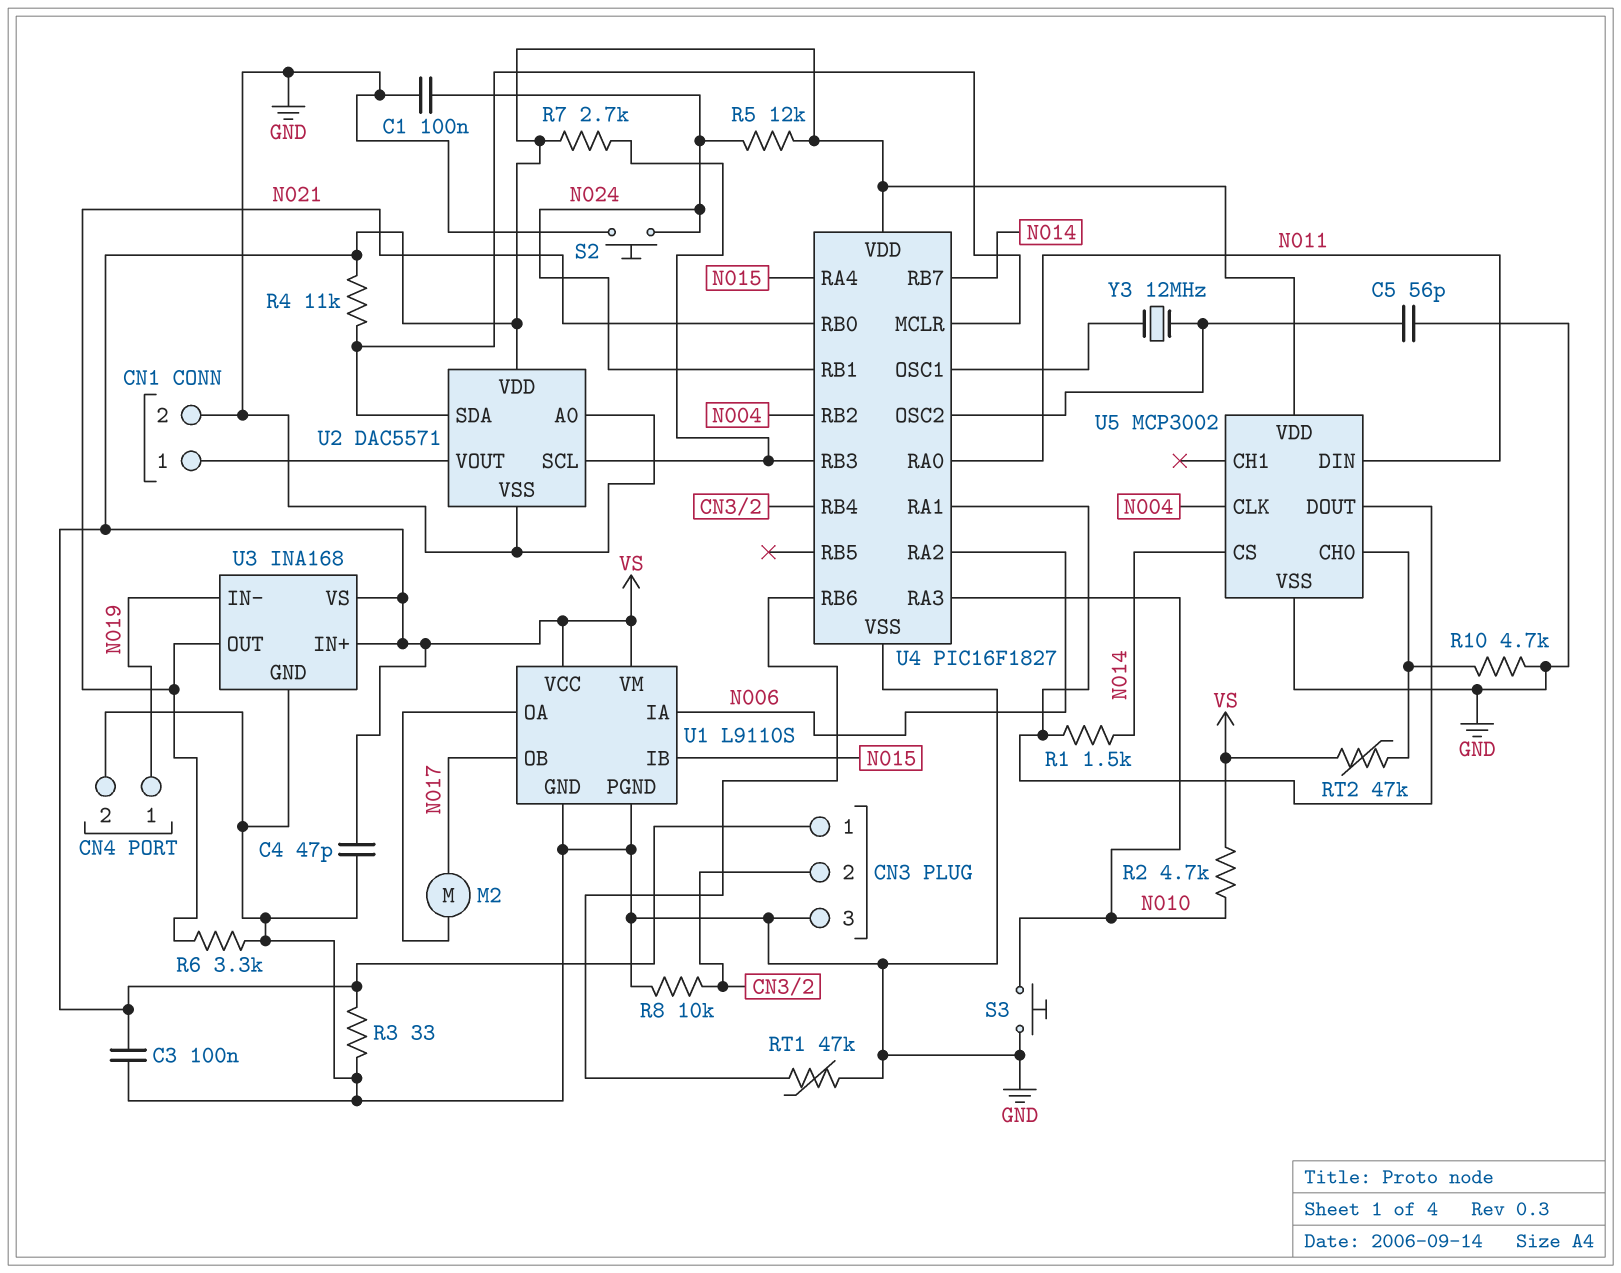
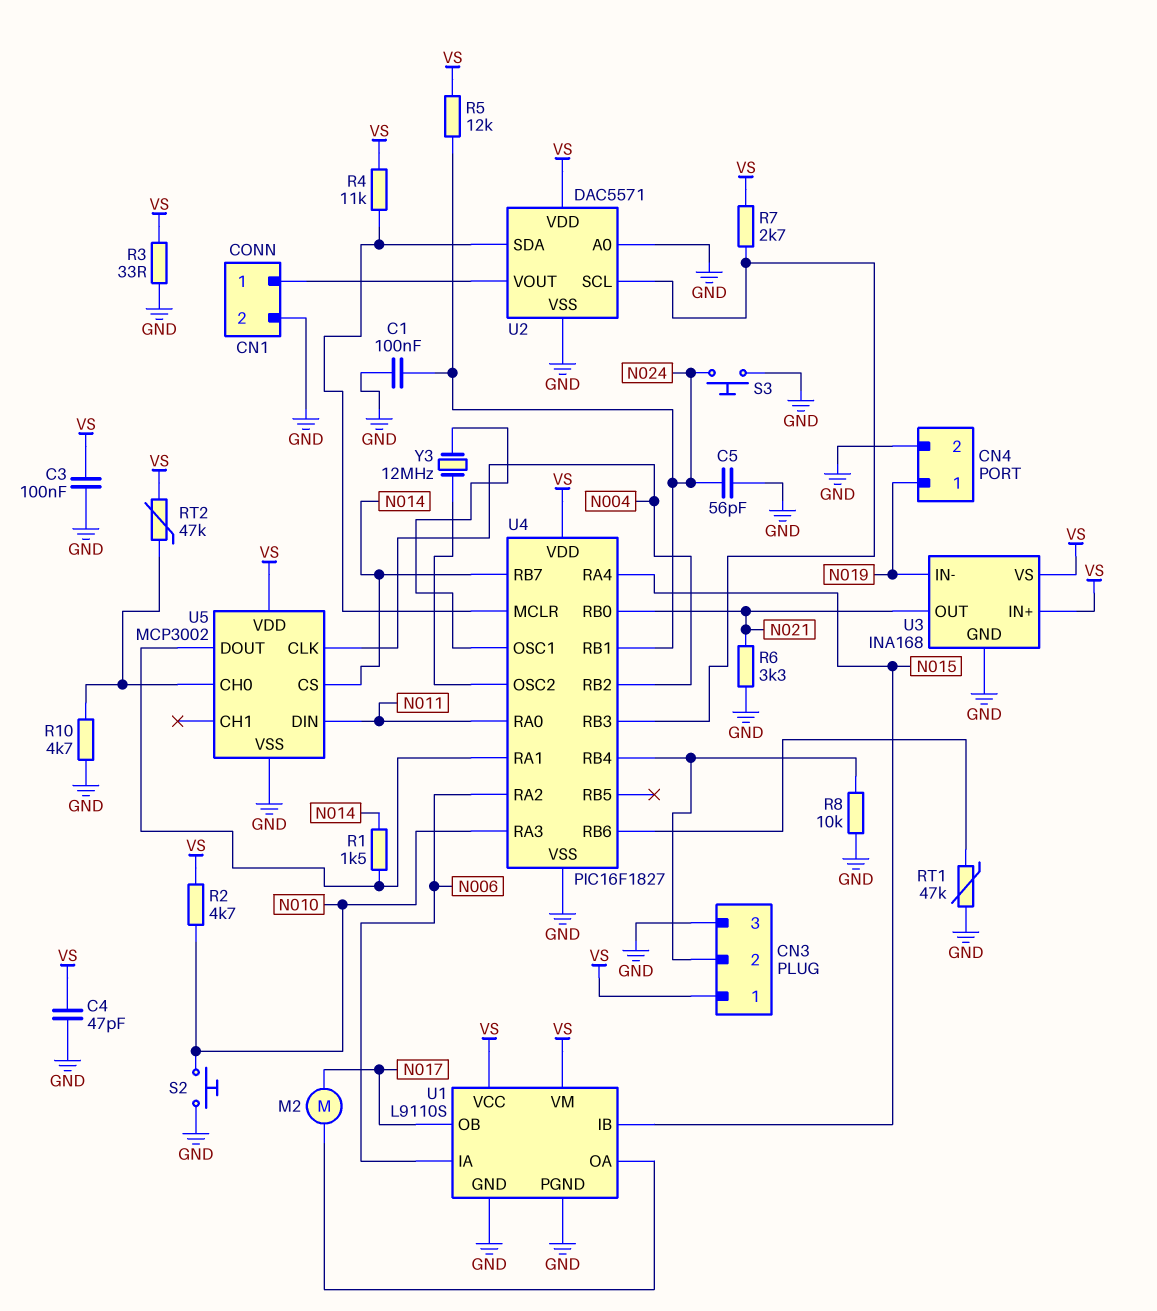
C5: 56pF (GND, U4/OSC2) -> 56pF (GND, N024)
S2: button (GND, N024) -> button (GND, N010)
S3: button (GND, N010) -> button (GND, N024)

